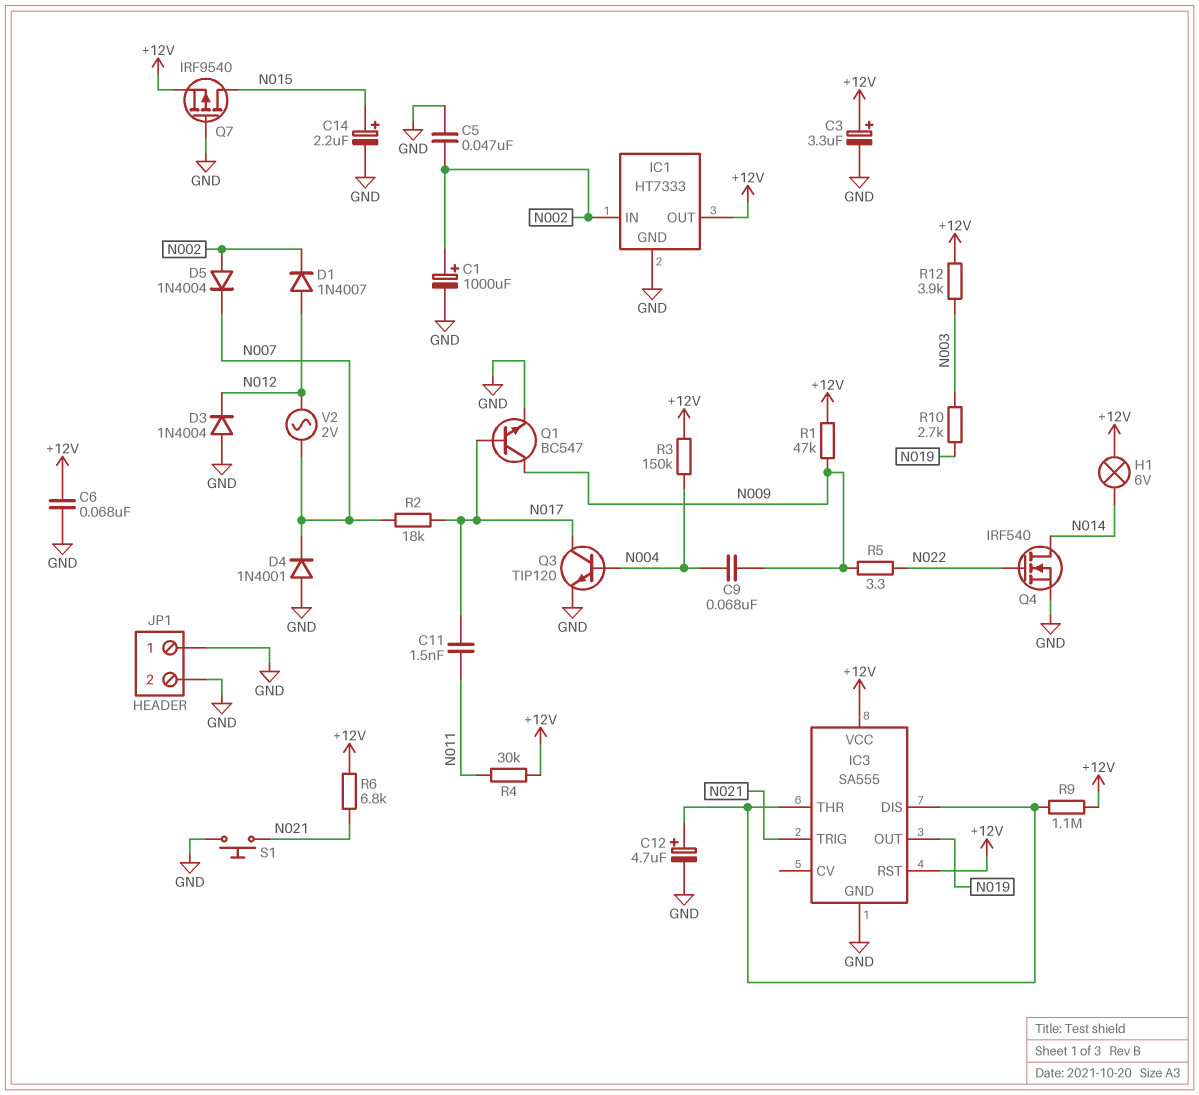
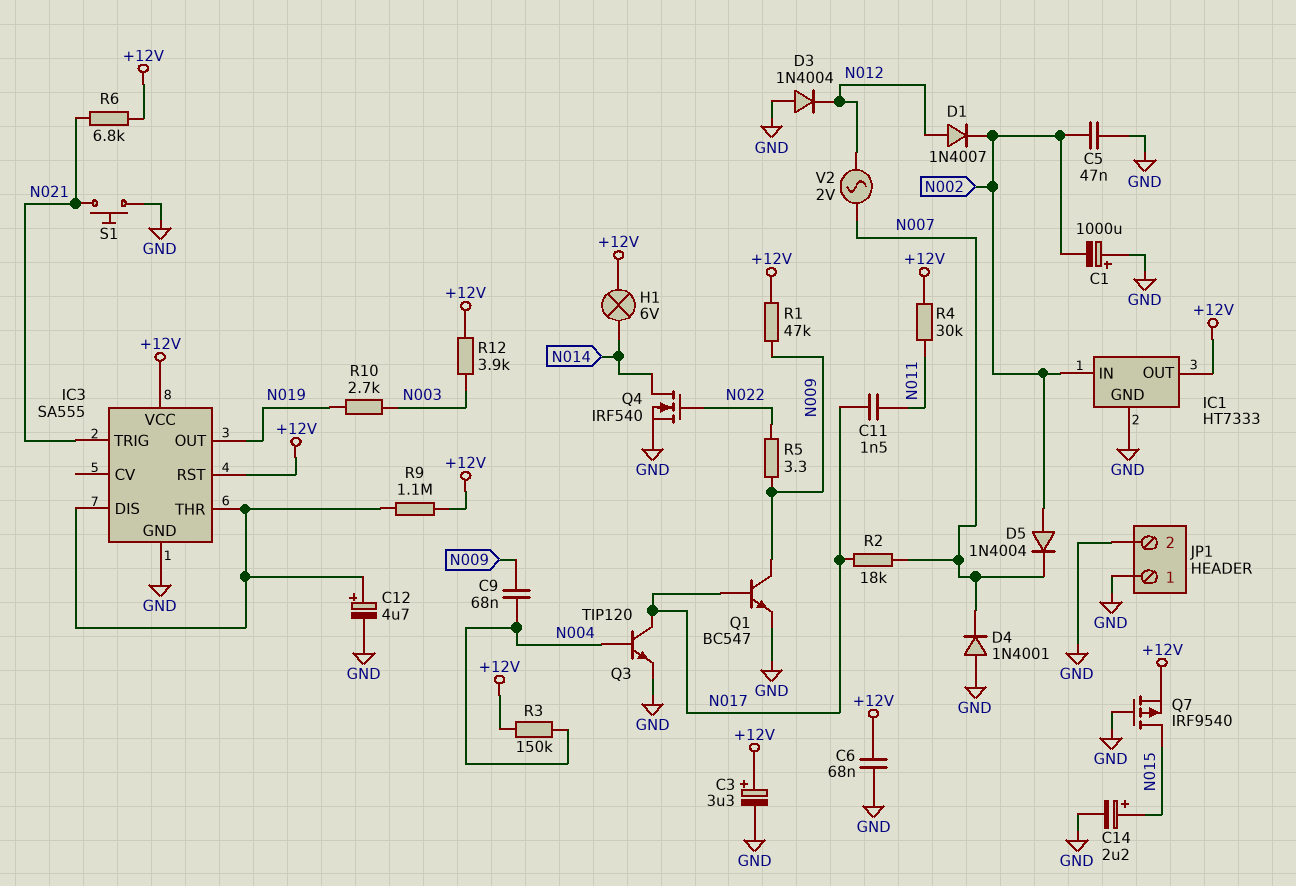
C1: 1000uF (plus N002, minus GND) -> 1000uF (plus GND, minus N002)

